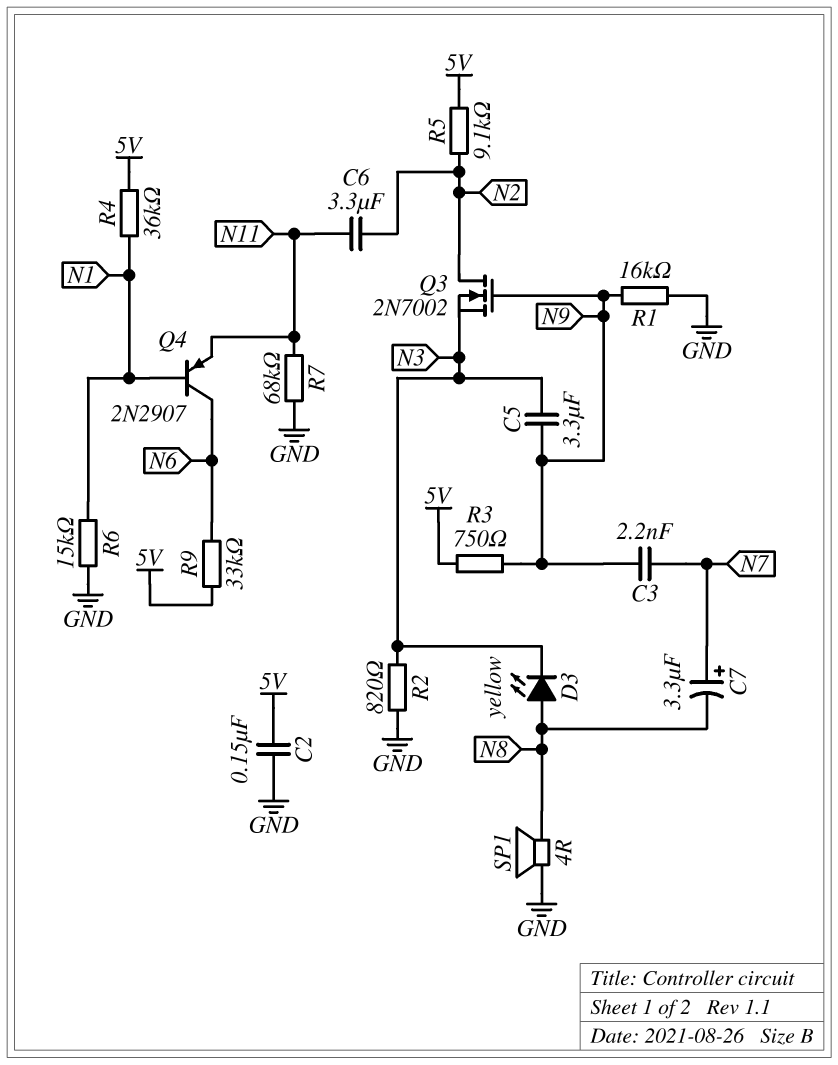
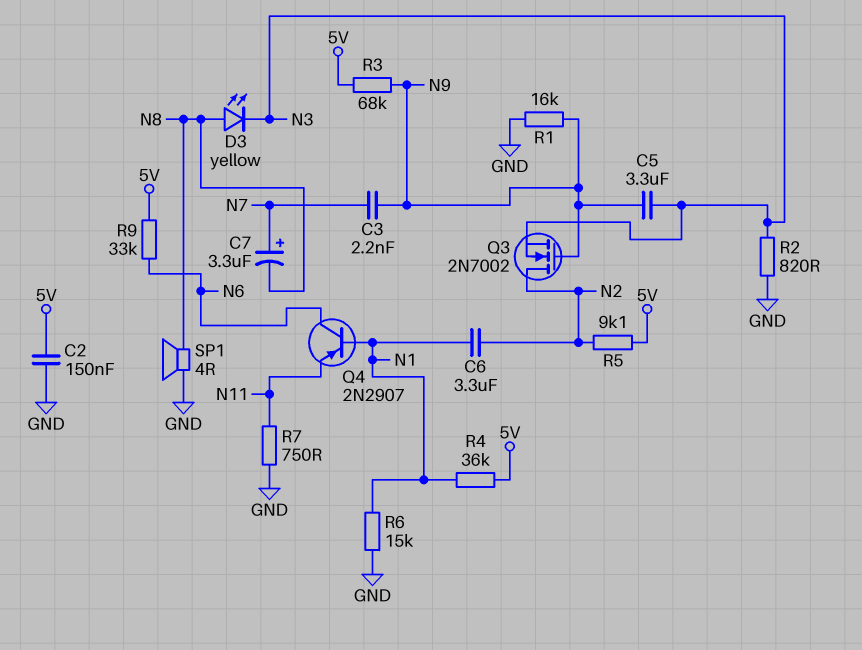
C6: 3.3uF (N2, N11) -> 3.3uF (N1, N2)
R3: 750 (5V, N9) -> 68k (5V, N9)
R7: 68k (GND, N11) -> 750 (GND, N11)

